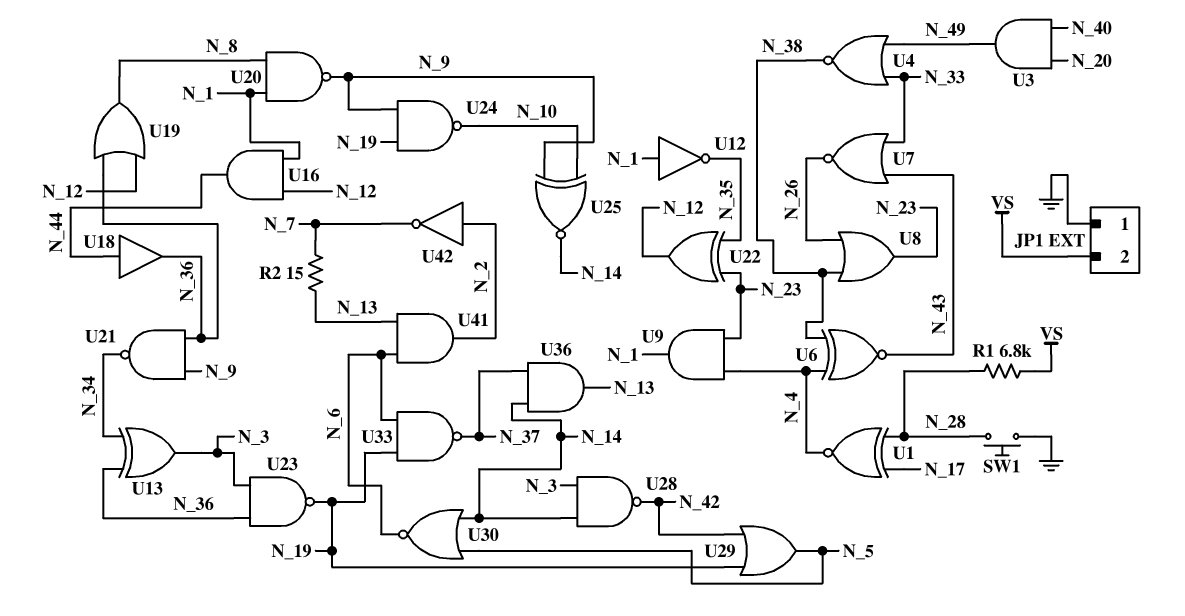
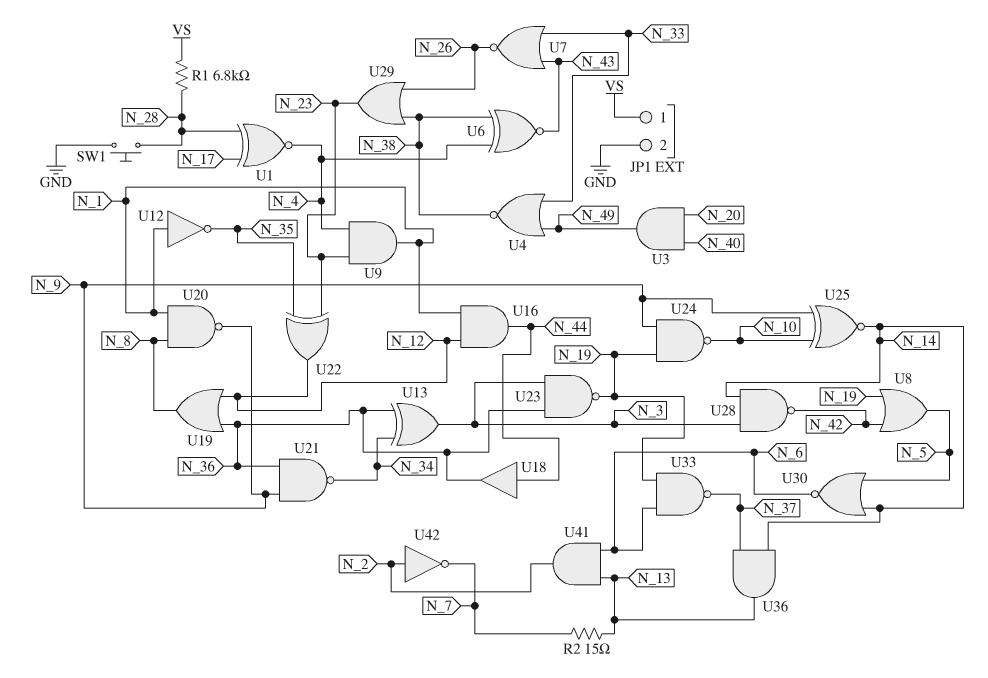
JP1 pin 1: GND -> VS
JP1 pin 2: VS -> GND
U8: OR (in N_26, in N_38, out N_23) -> OR (in N_19, in N_42, out N_5)
U29: OR (in N_19, in N_42, out N_5) -> OR (in N_26, in N_38, out N_23)

